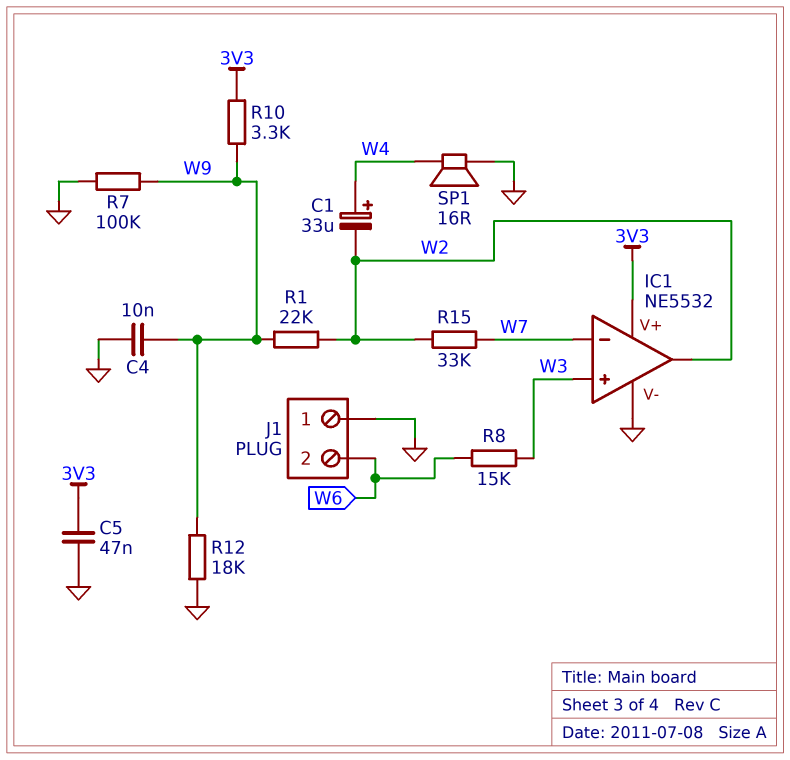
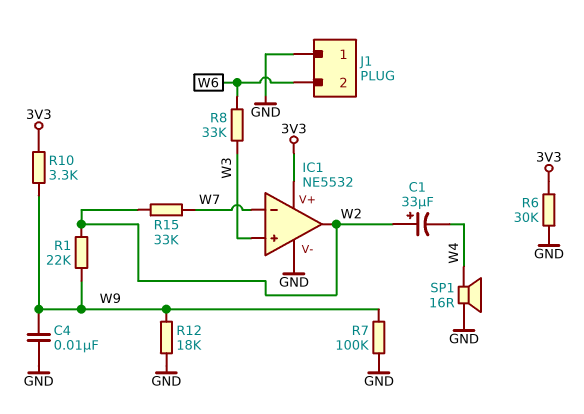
C1: 33uF (plus W4, minus W2) -> 33uF (plus W2, minus W4)
C5: 47nF (3V3, GND) -> none
R6: none -> 30k (3V3, GND)
R8: 15k (W3, W6) -> 33k (W3, W6)

